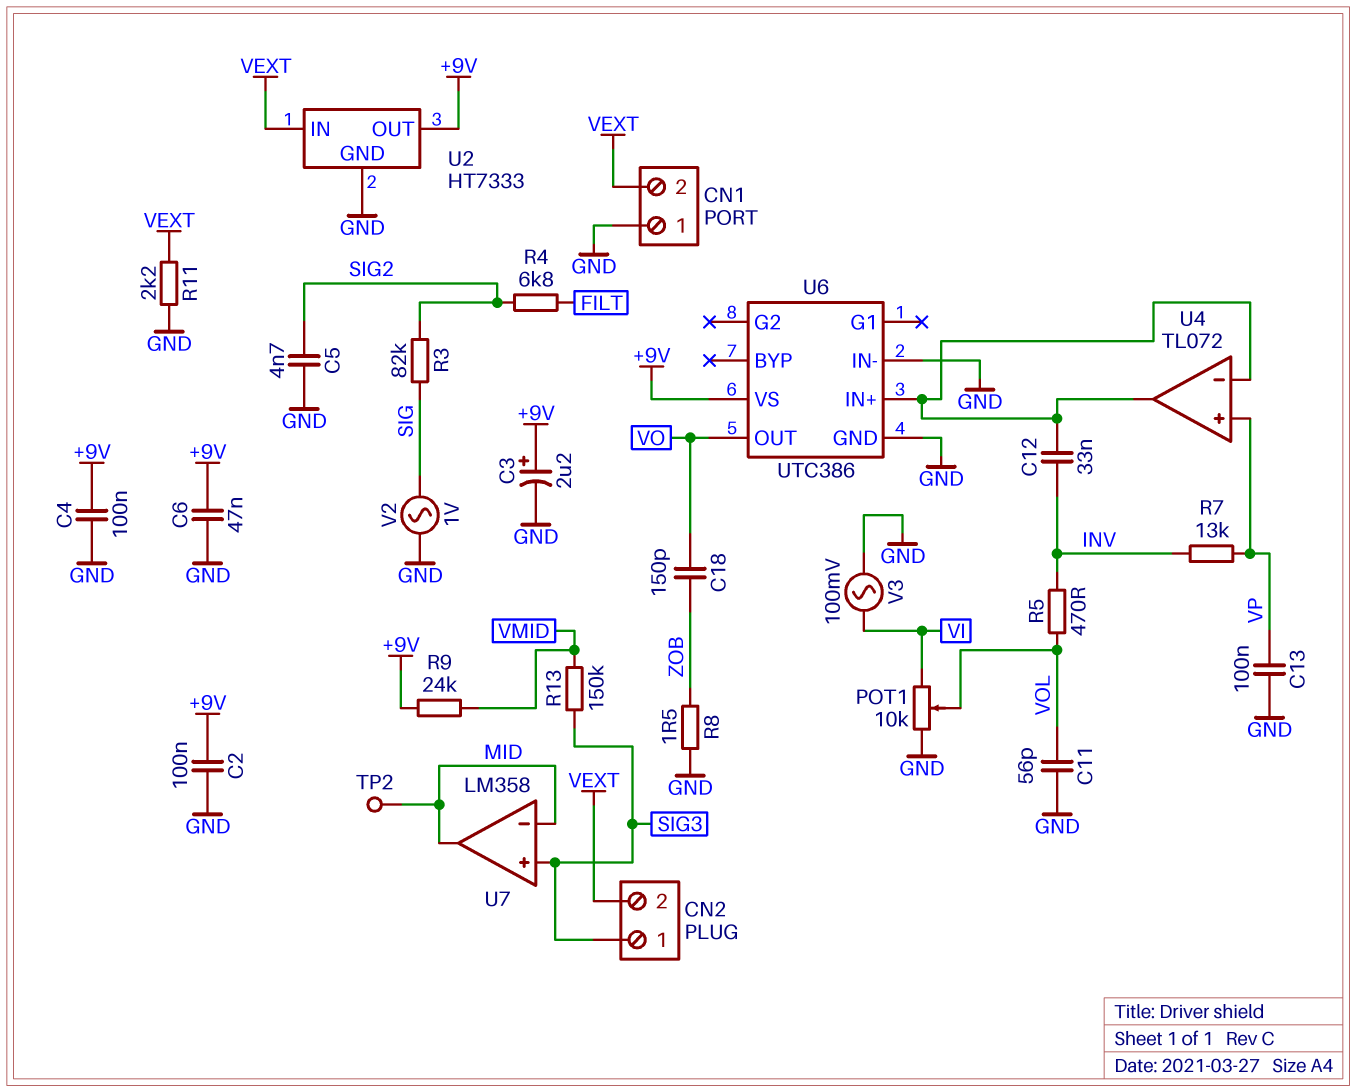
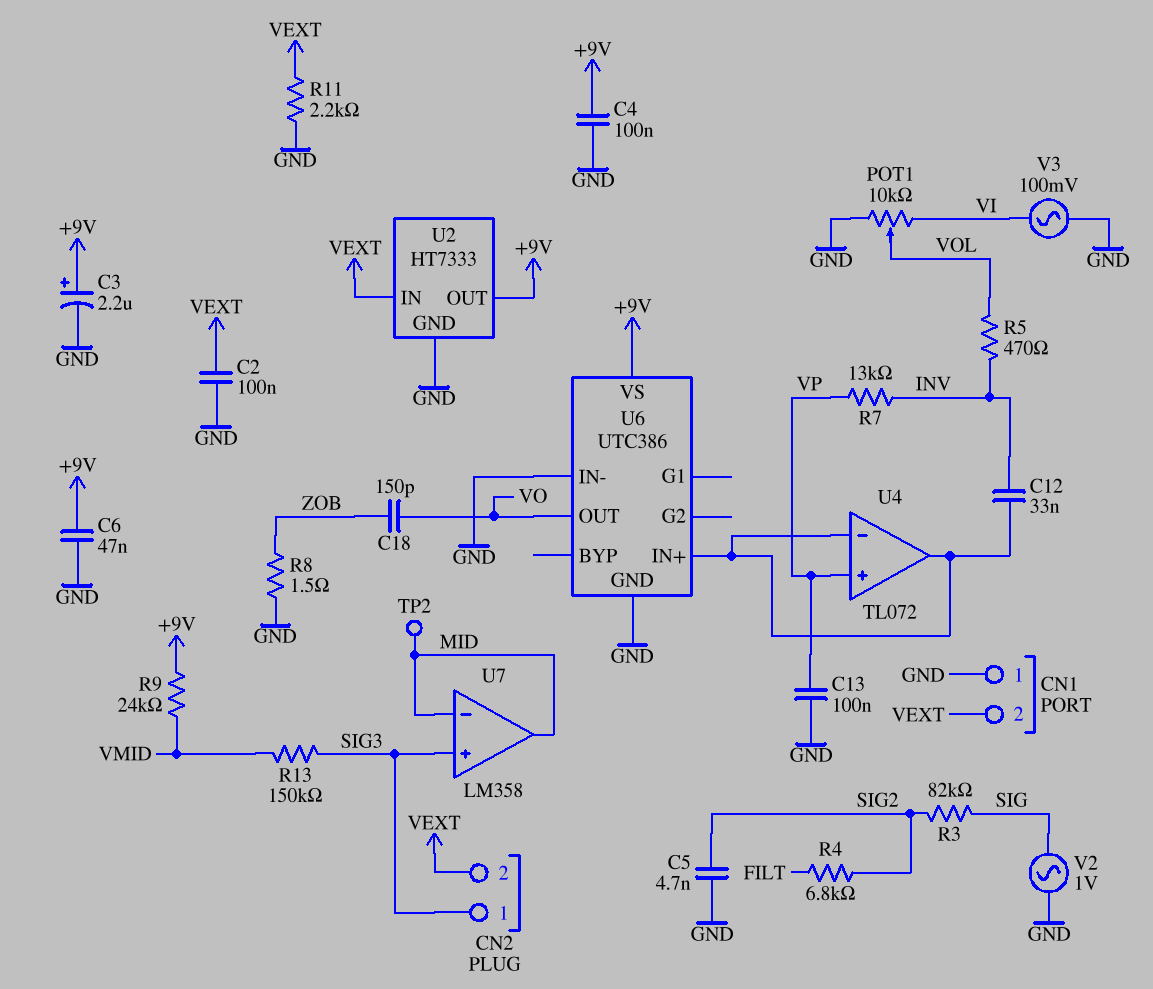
C2: 100nF (+9V, GND) -> 100nF (GND, VEXT)
C11: 56pF (GND, VOL) -> none

